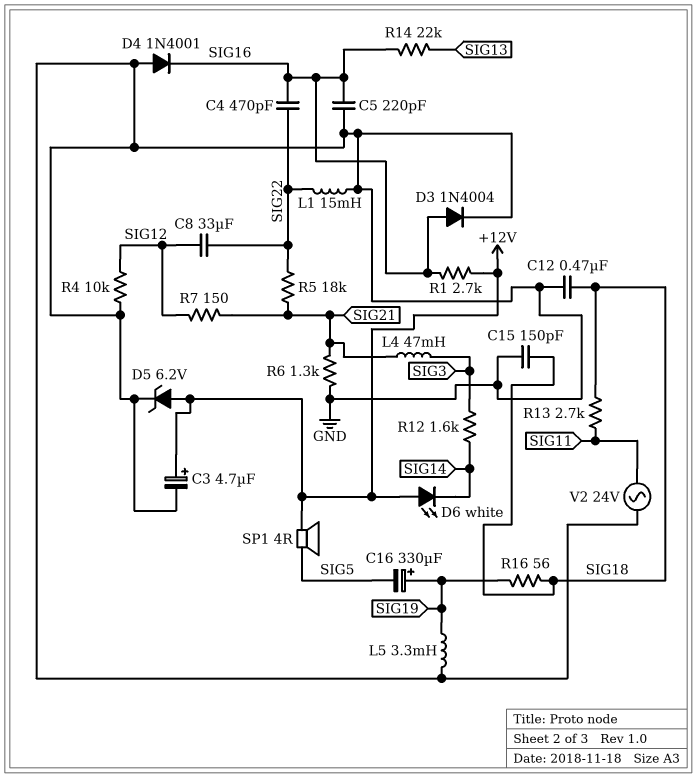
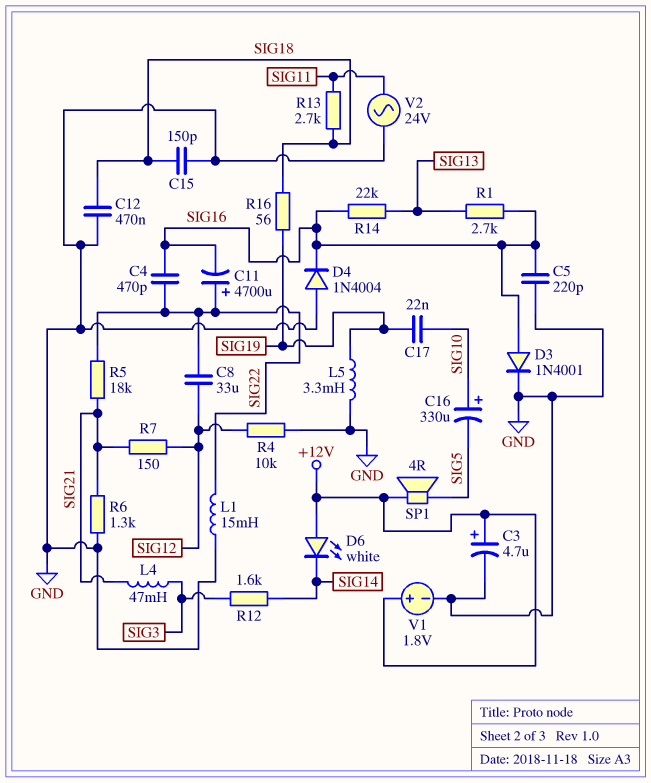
C11: none -> 4700uF (plus SIG22, minus SIG16)
C16: 330uF (plus SIG19, minus SIG5) -> 330uF (plus SIG10, minus SIG5)
C17: none -> 22nF (SIG10, SIG19)
D3: diode 1N4004 (A SIG16, K GND) -> diode 1N4001 (A SIG16, K GND)
D4: diode 1N4001 (A GND, K SIG16) -> diode 1N4004 (A GND, K SIG16)
D5: zener 6.2V (A +12V, K GND) -> none
R1: 2.7k (+12V, SIG16) -> 2.7k (SIG13, SIG16)
V1: none -> 1.8V (plus +12V, minus GND)

